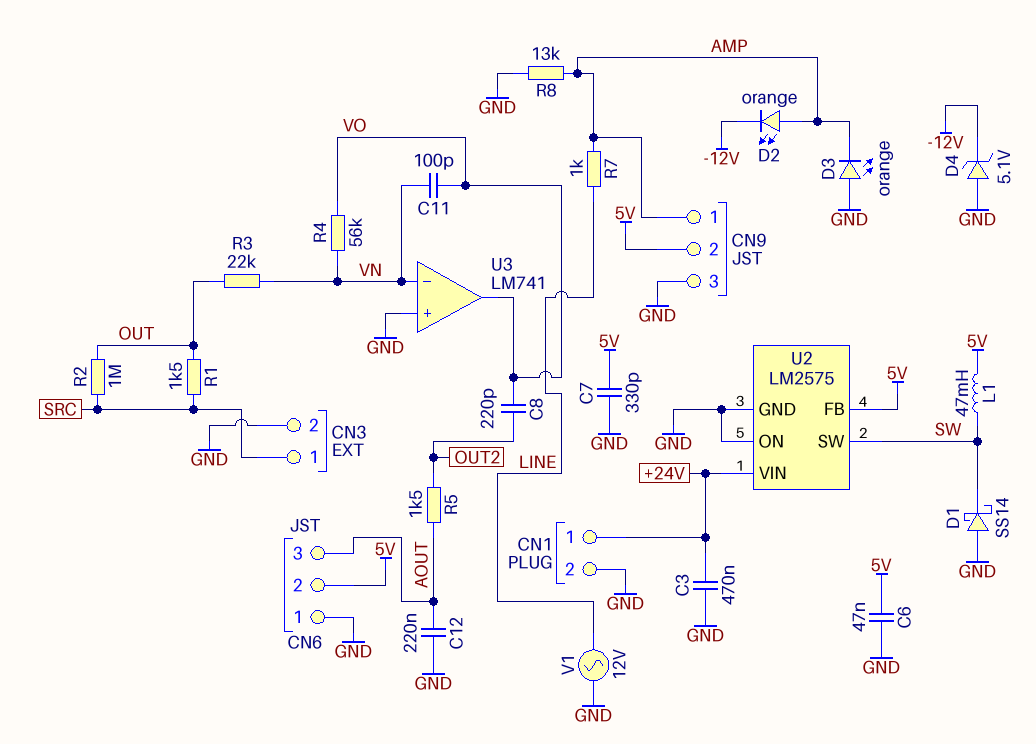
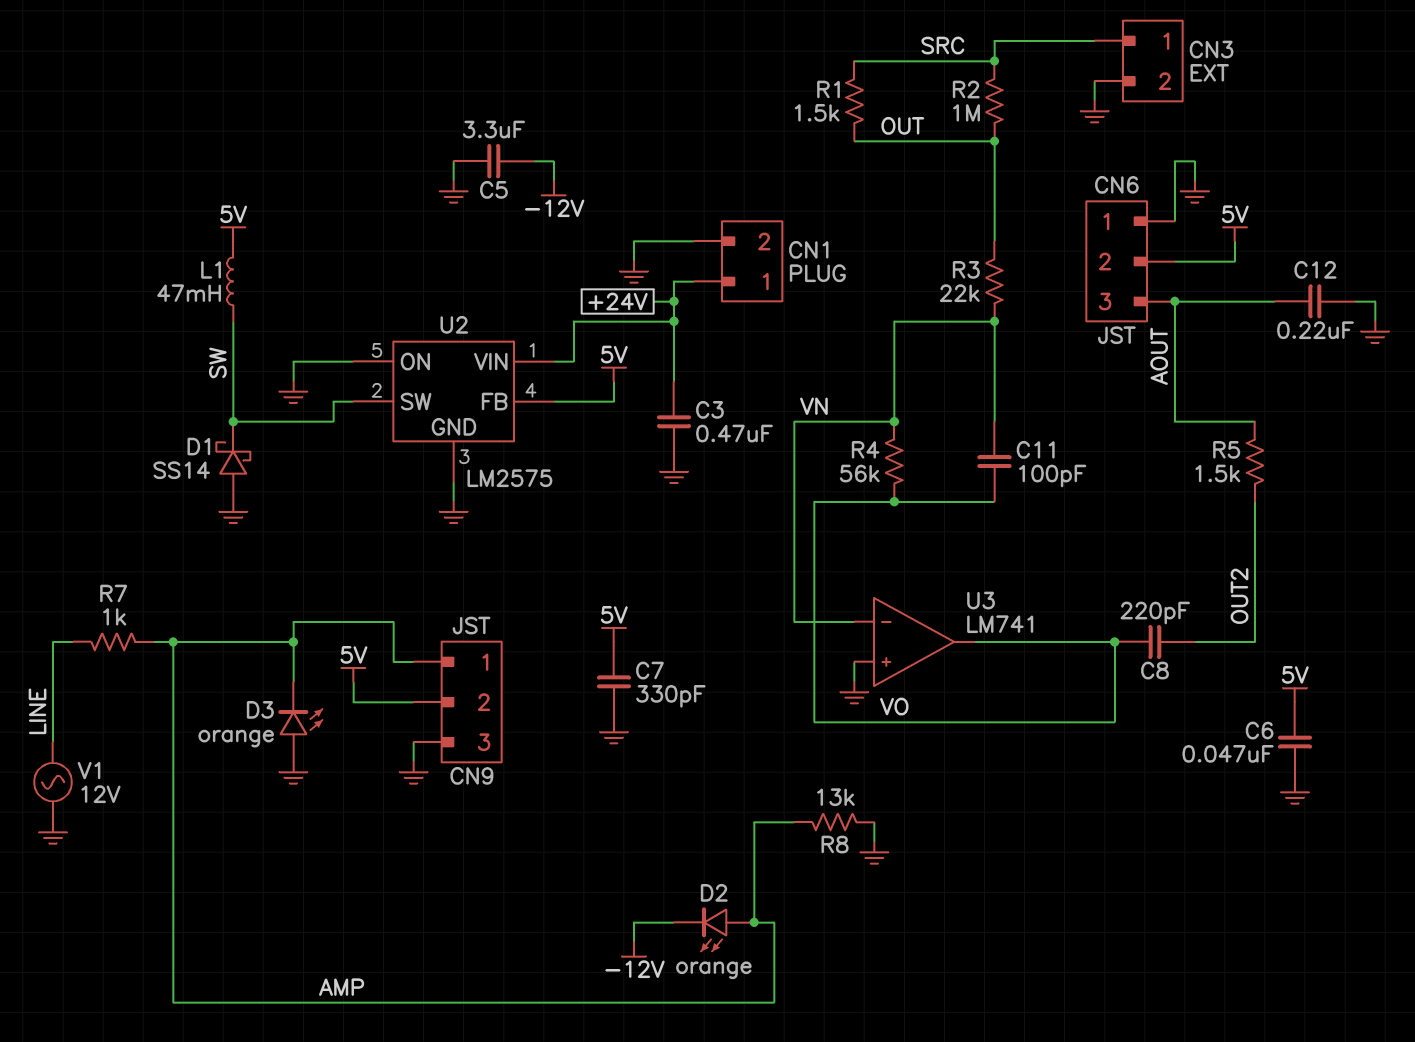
C5: none -> 3.3uF (-12V, GND)
D4: zener 5.1V (A GND, K -12V) -> none

